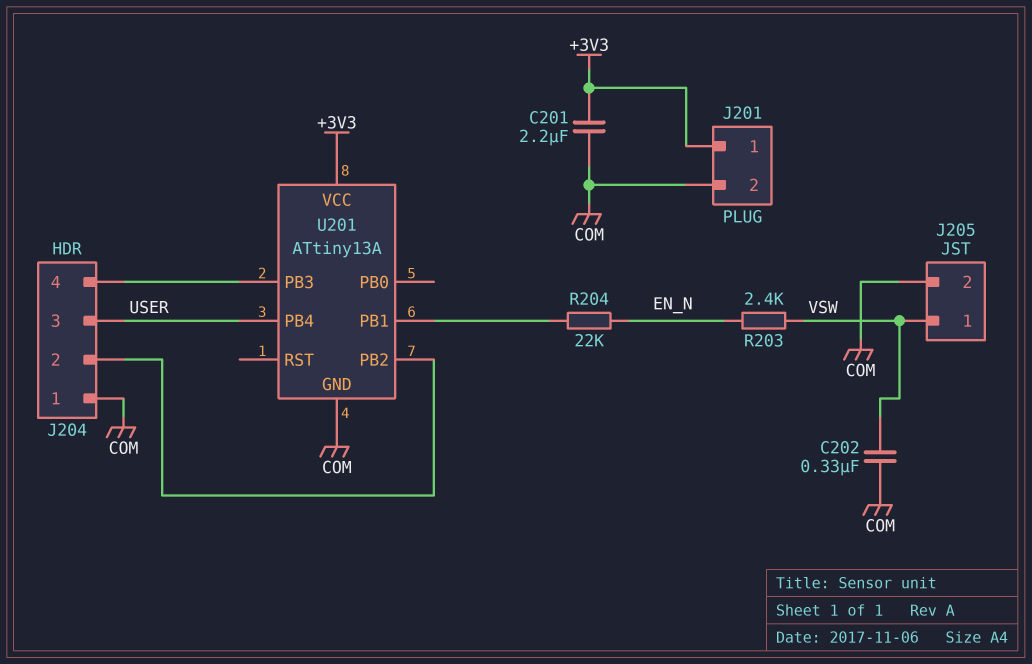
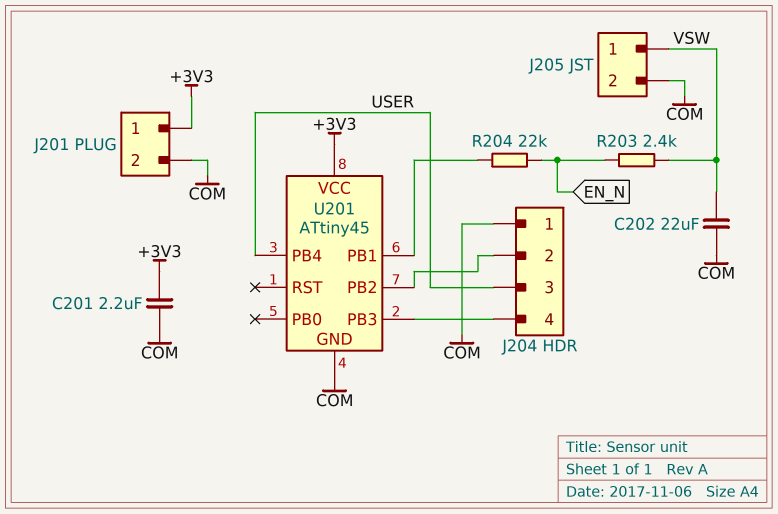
C202: 330nF (COM, VSW) -> 22uF (COM, VSW)
U201: ATtiny13A -> ATtiny45

